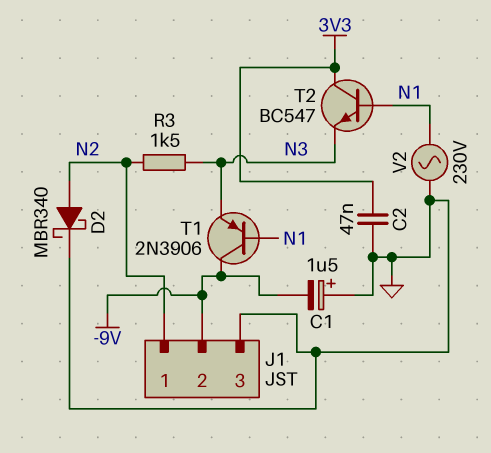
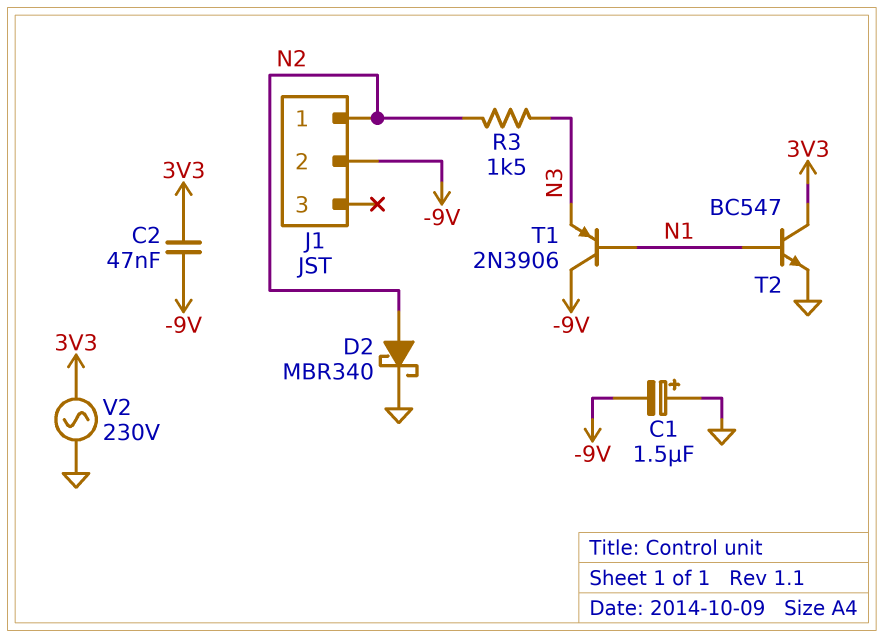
C2: 47nF (3V3, GND) -> 47nF (-9V, 3V3)
J1 pin 3: GND -> none
T2: NPN BC547 (B N1, C 3V3, E N3) -> NPN BC547 (B N1, C 3V3, E GND)
V2: AC 230V (GND, N1) -> AC 230V (3V3, GND)

